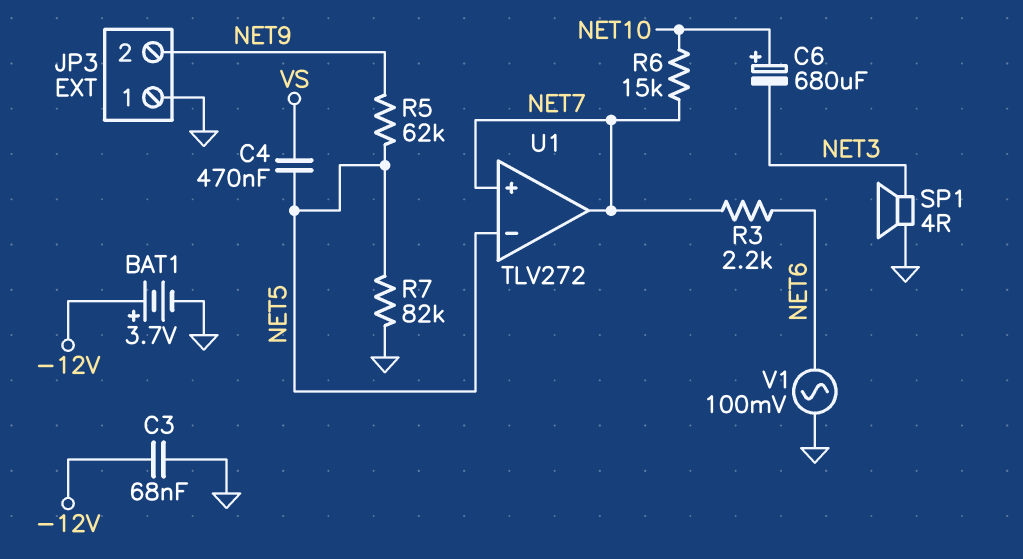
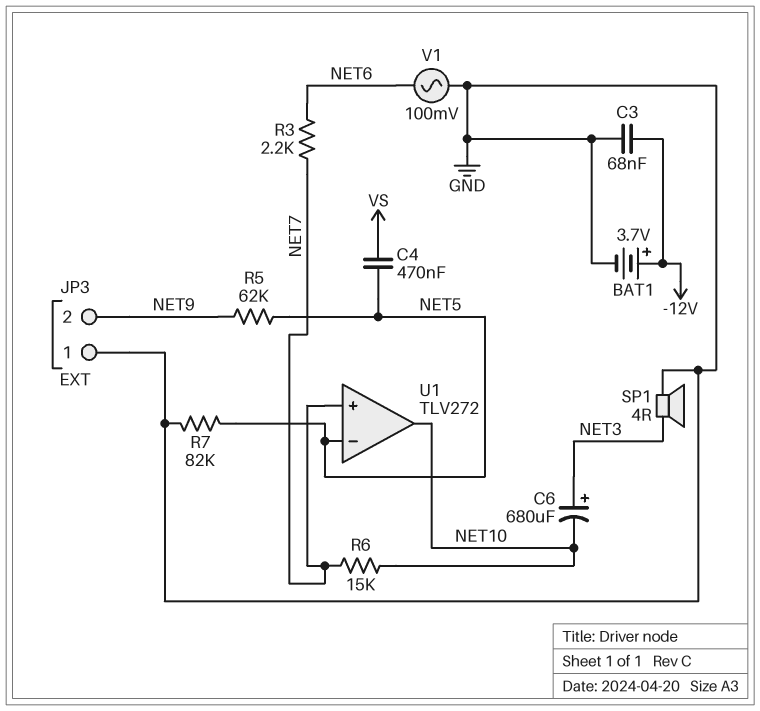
C6: 680uF (plus NET10, minus NET3) -> 680uF (plus NET3, minus NET10)
U1 pin out: NET7 -> NET10

